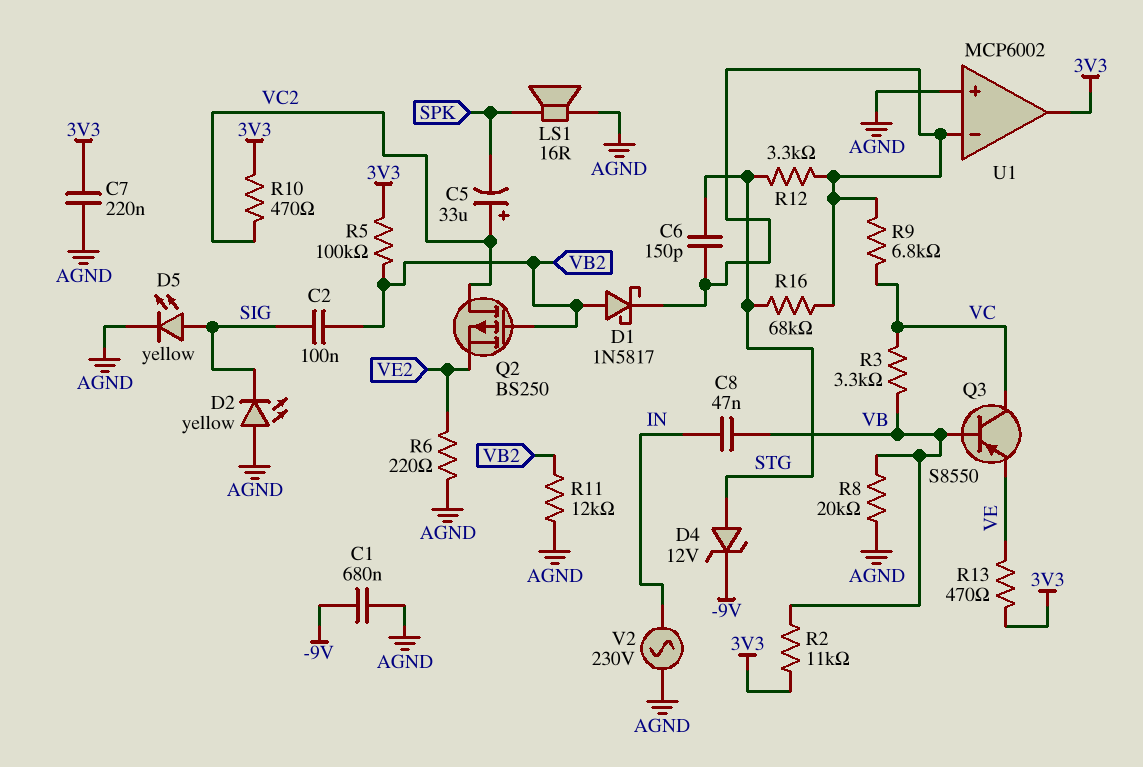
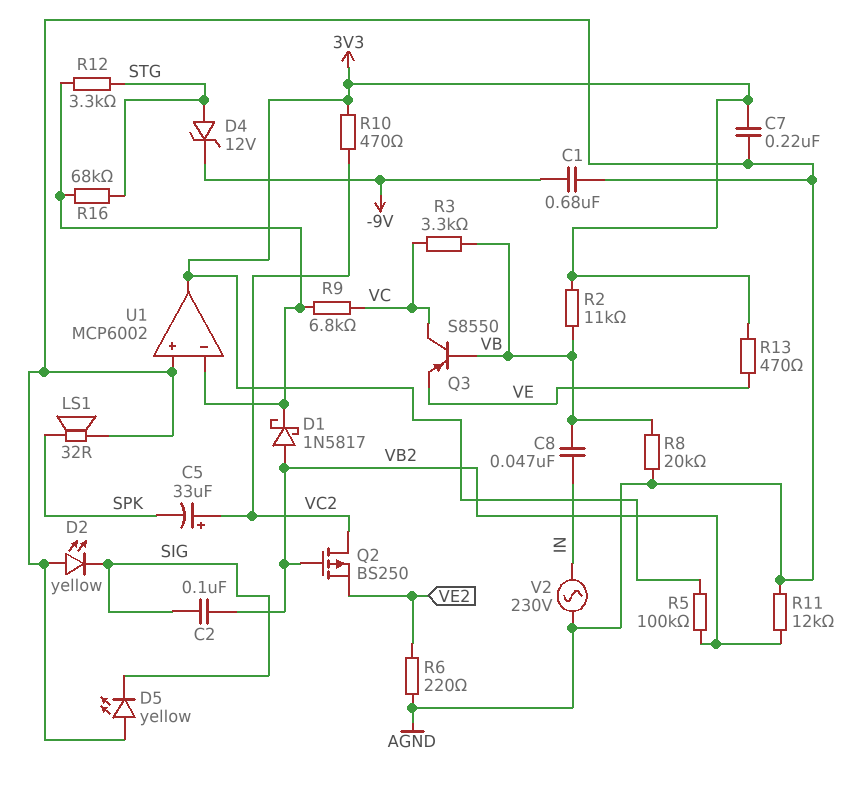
C6: 150pF (STG, U1/in-) -> none
D5: LED yellow (A SIG, K AGND) -> LED yellow (A AGND, K SIG)
LS1: speaker 16R (AGND, SPK) -> speaker 32R (AGND, SPK)

